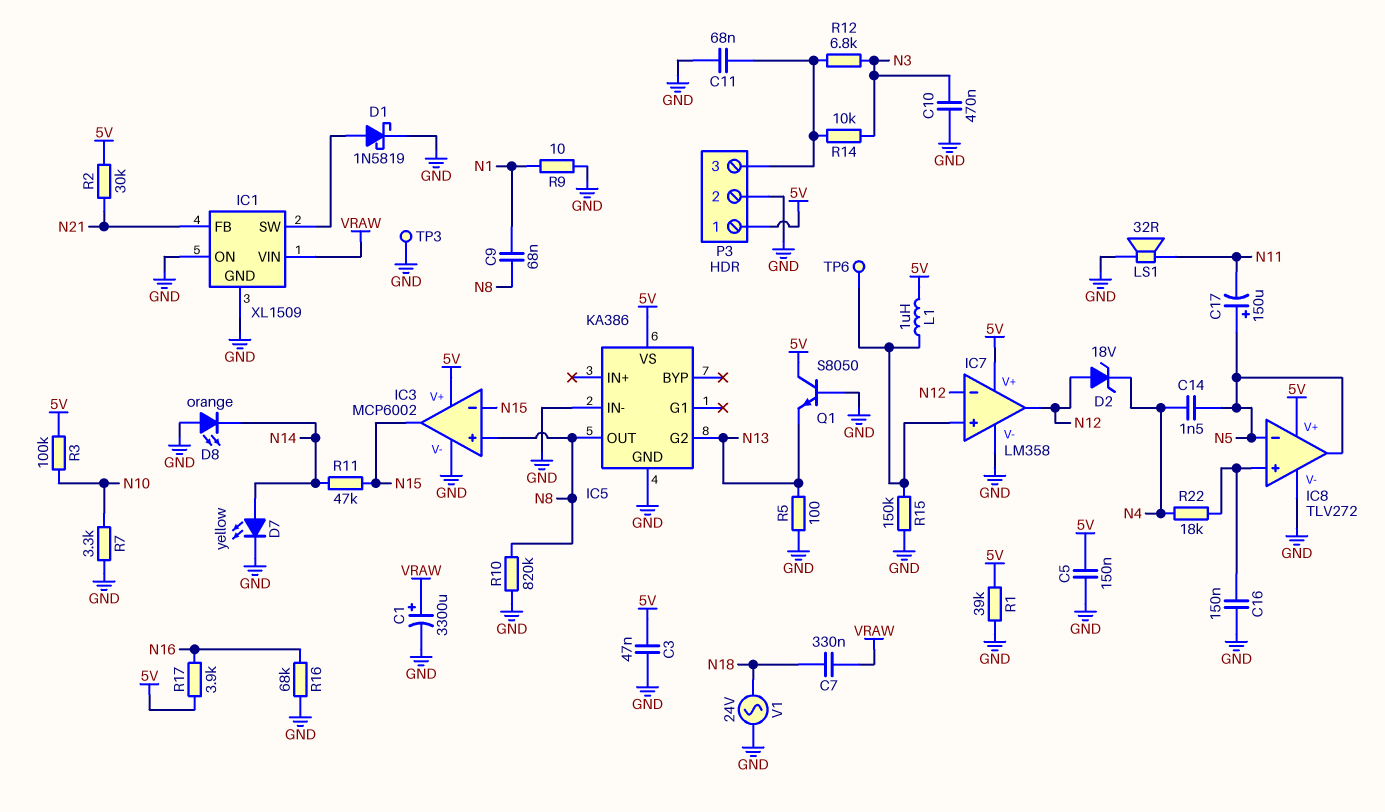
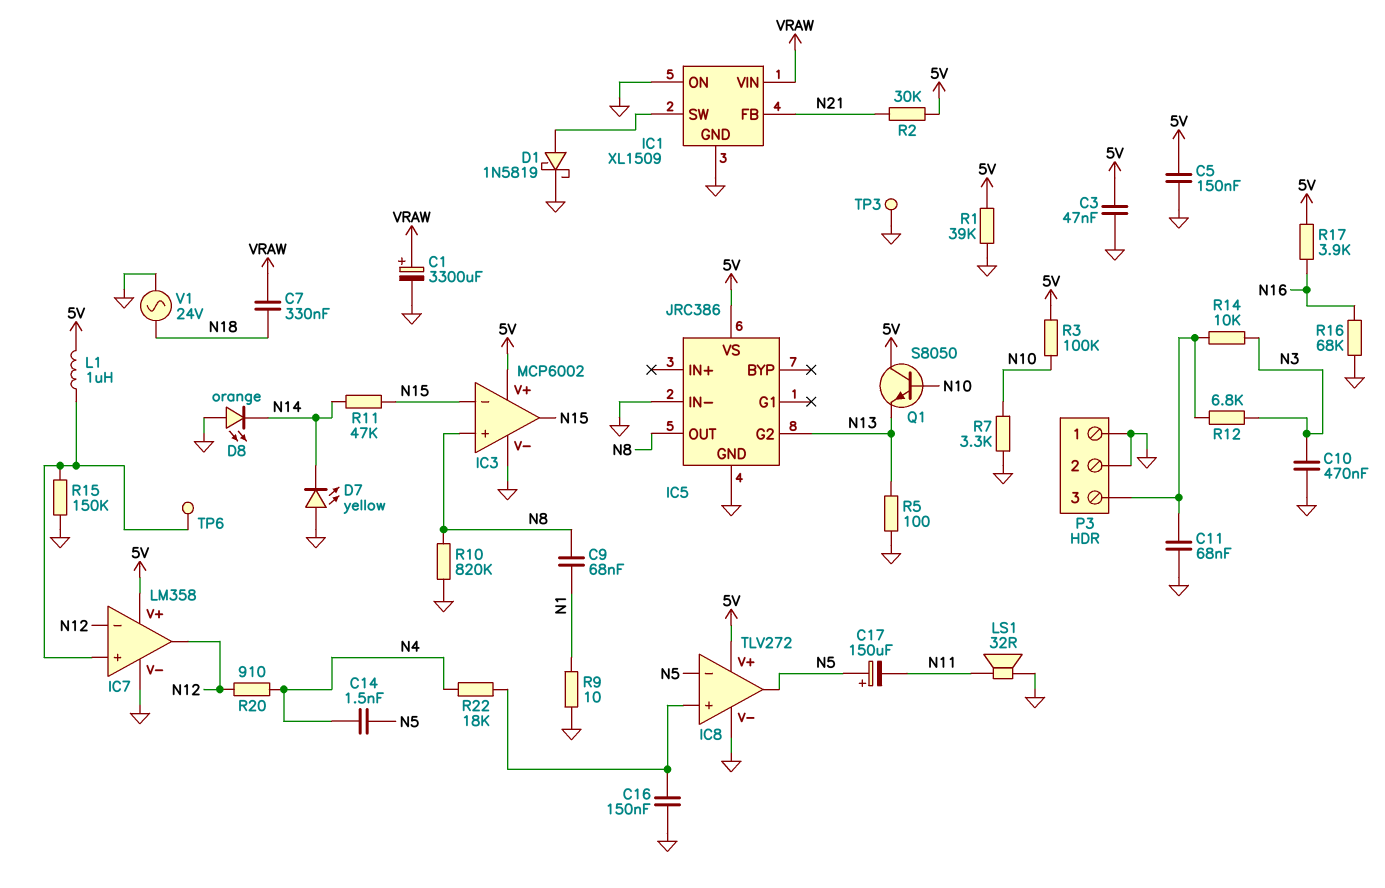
D2: zener 18V (A N12, K N4) -> none
D7: LED yellow (A N14, K GND) -> LED yellow (A GND, K N14)
IC5: KA386 -> JRC386
P3 pin 1: 5V -> GND
Q1: NPN S8050 (B GND, C 5V, E N13) -> NPN S8050 (B N10, C 5V, E N13)
R20: none -> 910 (N4, N12)

